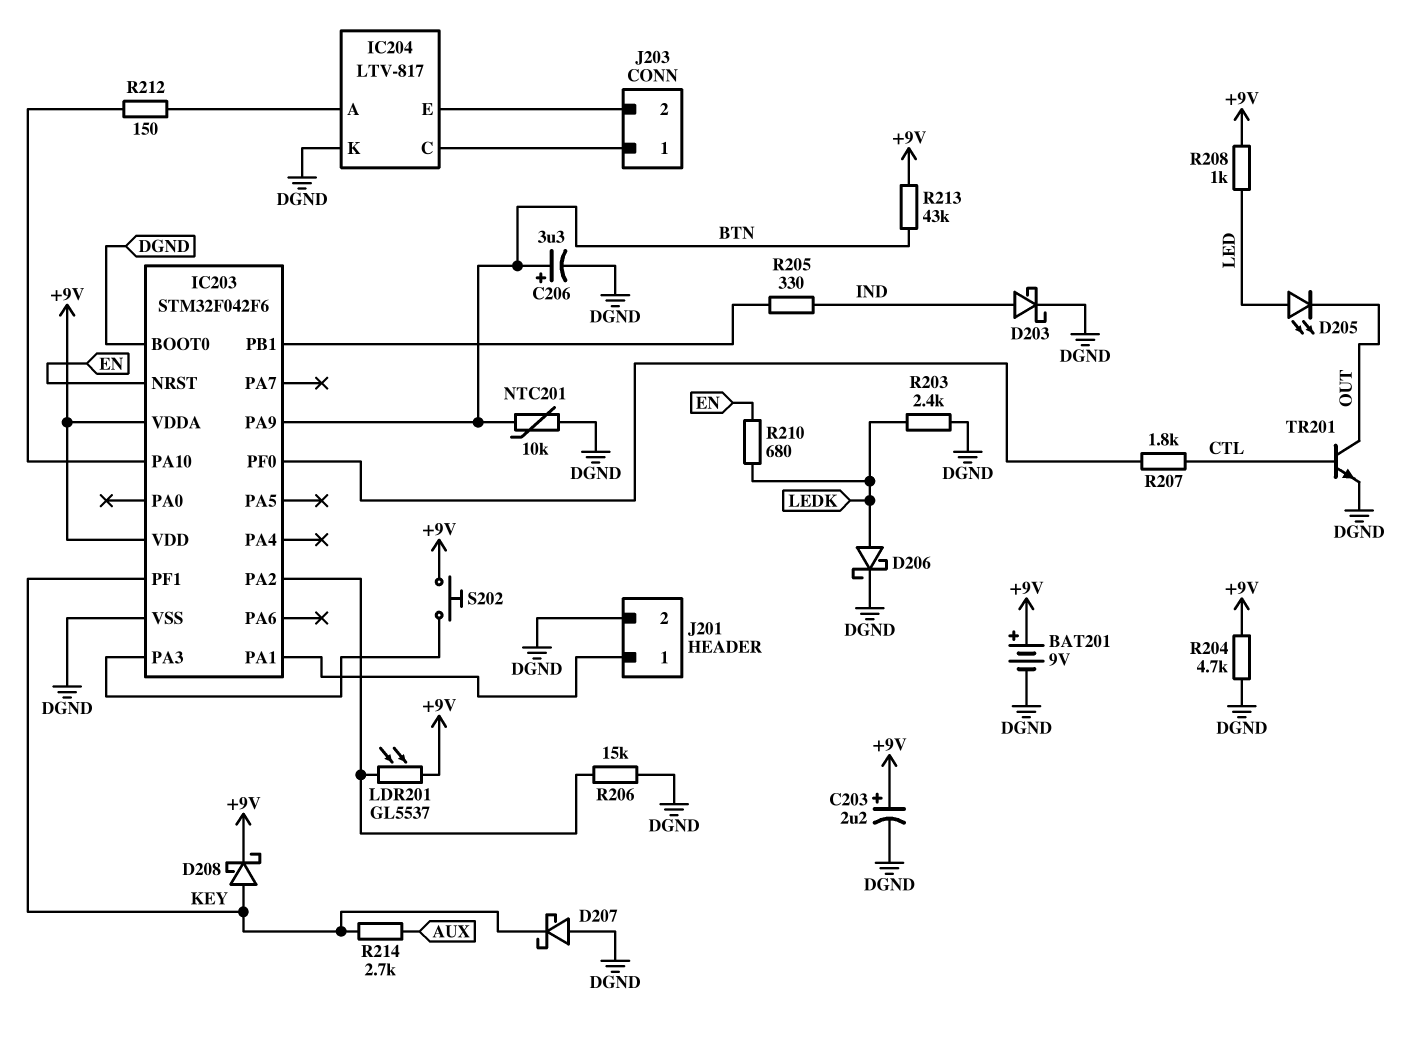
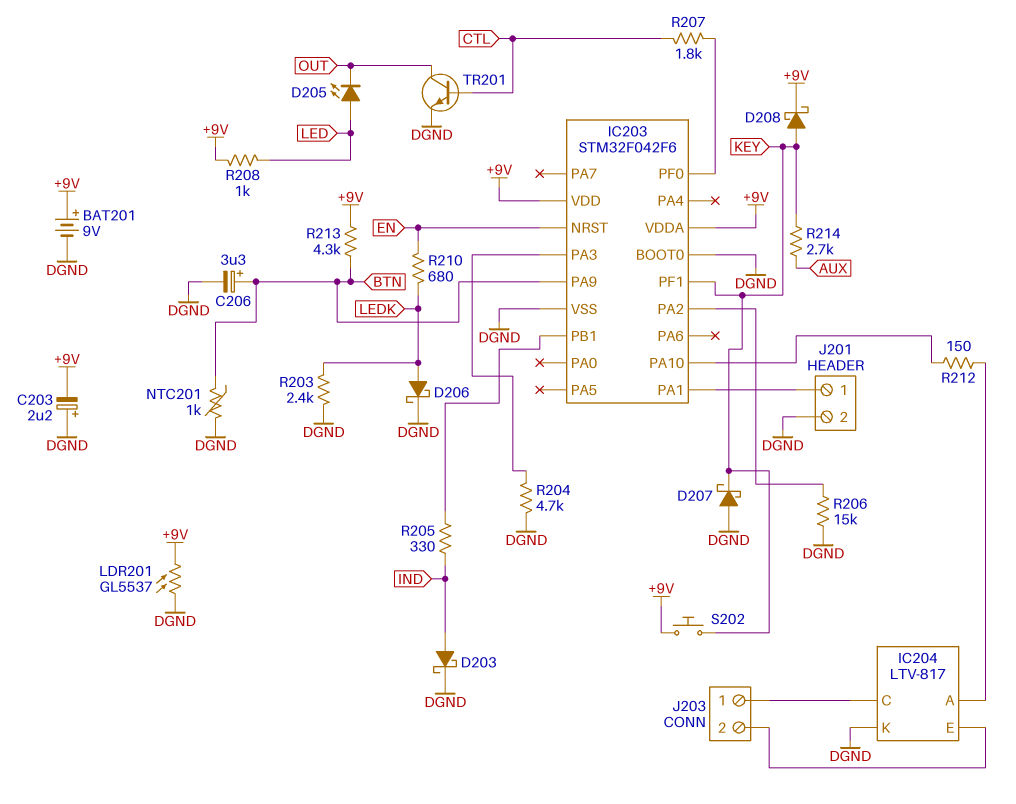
C203: 2.2uF (plus +9V, minus DGND) -> 2.2uF (plus DGND, minus +9V)
LDR201: GL5537 (+9V, IC203/PA2) -> GL5537 (+9V, DGND)
NTC201: 10k (BTN, DGND) -> 1k (BTN, DGND)
R204: 4.7k (+9V, DGND) -> 4.7k (DGND, IC203/PA3)
R213: 43k (+9V, BTN) -> 4.3k (+9V, BTN)
S202: button (+9V, IC203/PA3) -> button (+9V, KEY)

